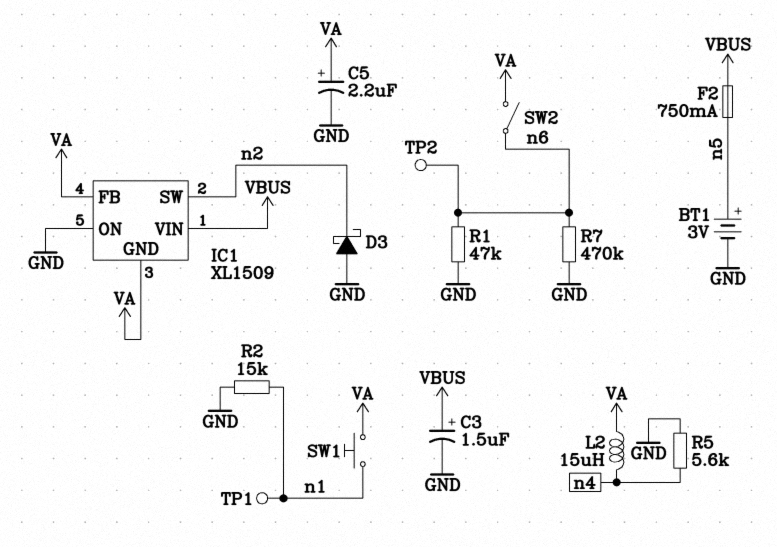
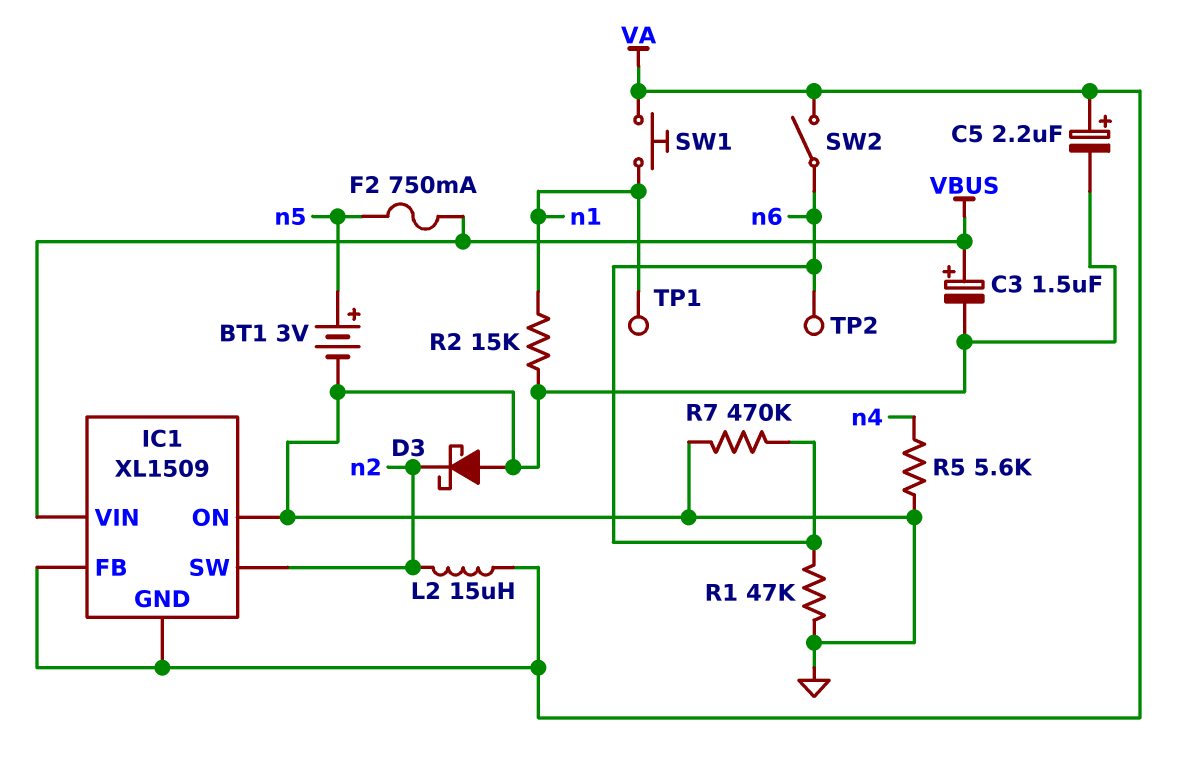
L2: 15uH (VA, n4) -> 15uH (VA, n2)

